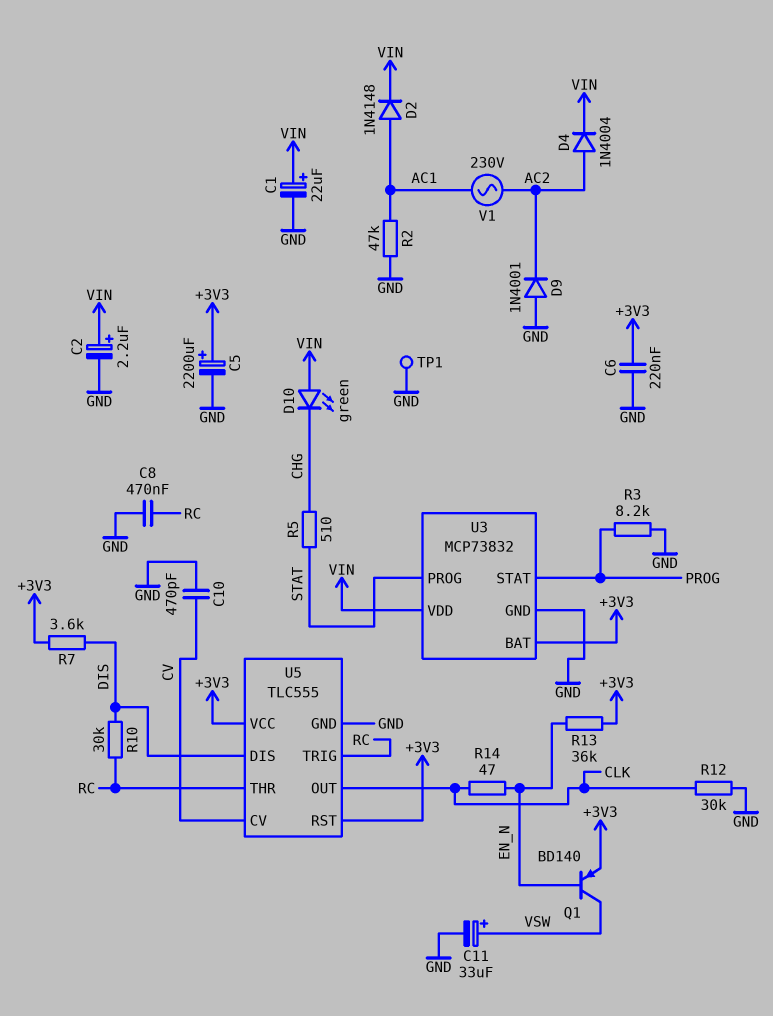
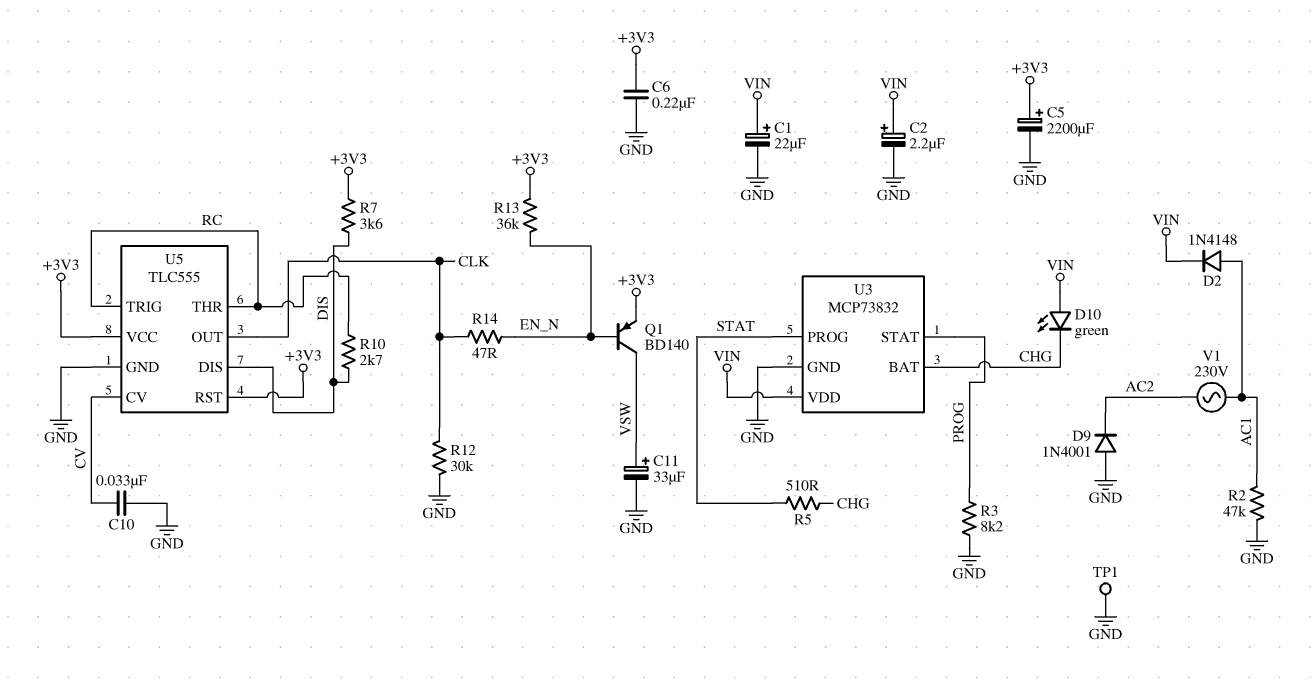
C8: 470nF (GND, RC) -> none
C10: 470pF (CV, GND) -> 33nF (CV, GND)
D4: diode 1N4004 (A AC2, K VIN) -> none
R10: 30k (DIS, RC) -> 2.7k (DIS, RC)
U3 pin BAT: +3V3 -> CHG

